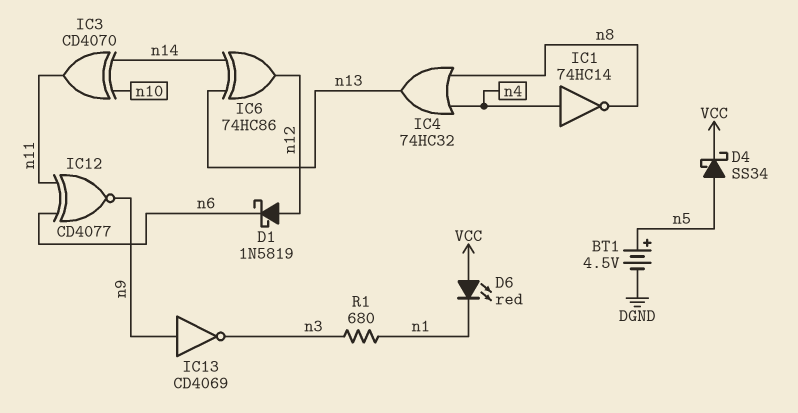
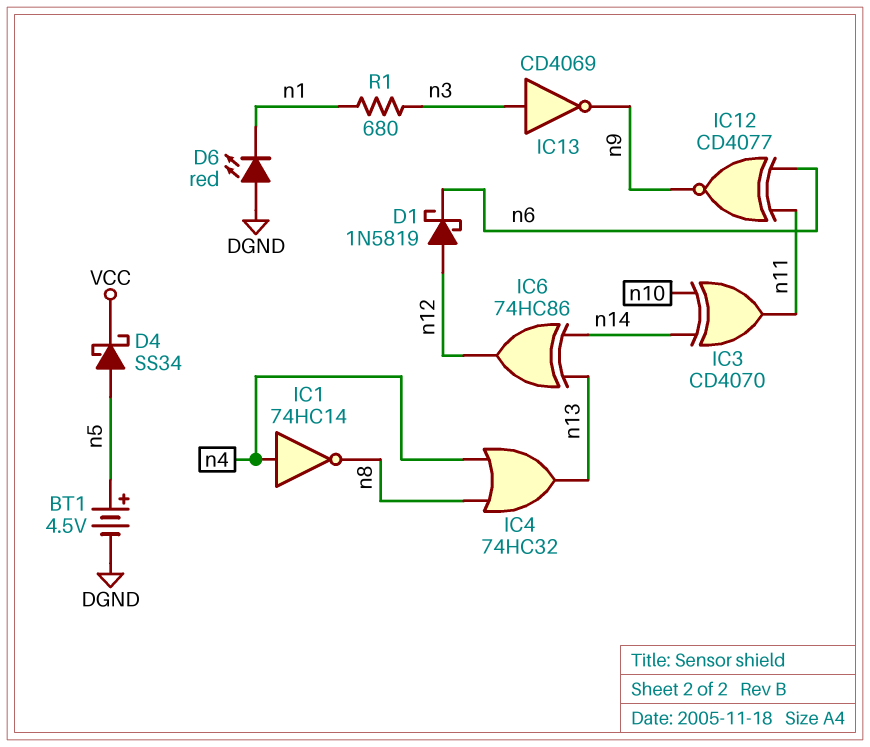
D6: LED red (A VCC, K n1) -> LED red (A DGND, K n1)
IC13: NOT CD4069 (in n9, out n3) -> NOT CD4069 (in n3, out n9)

